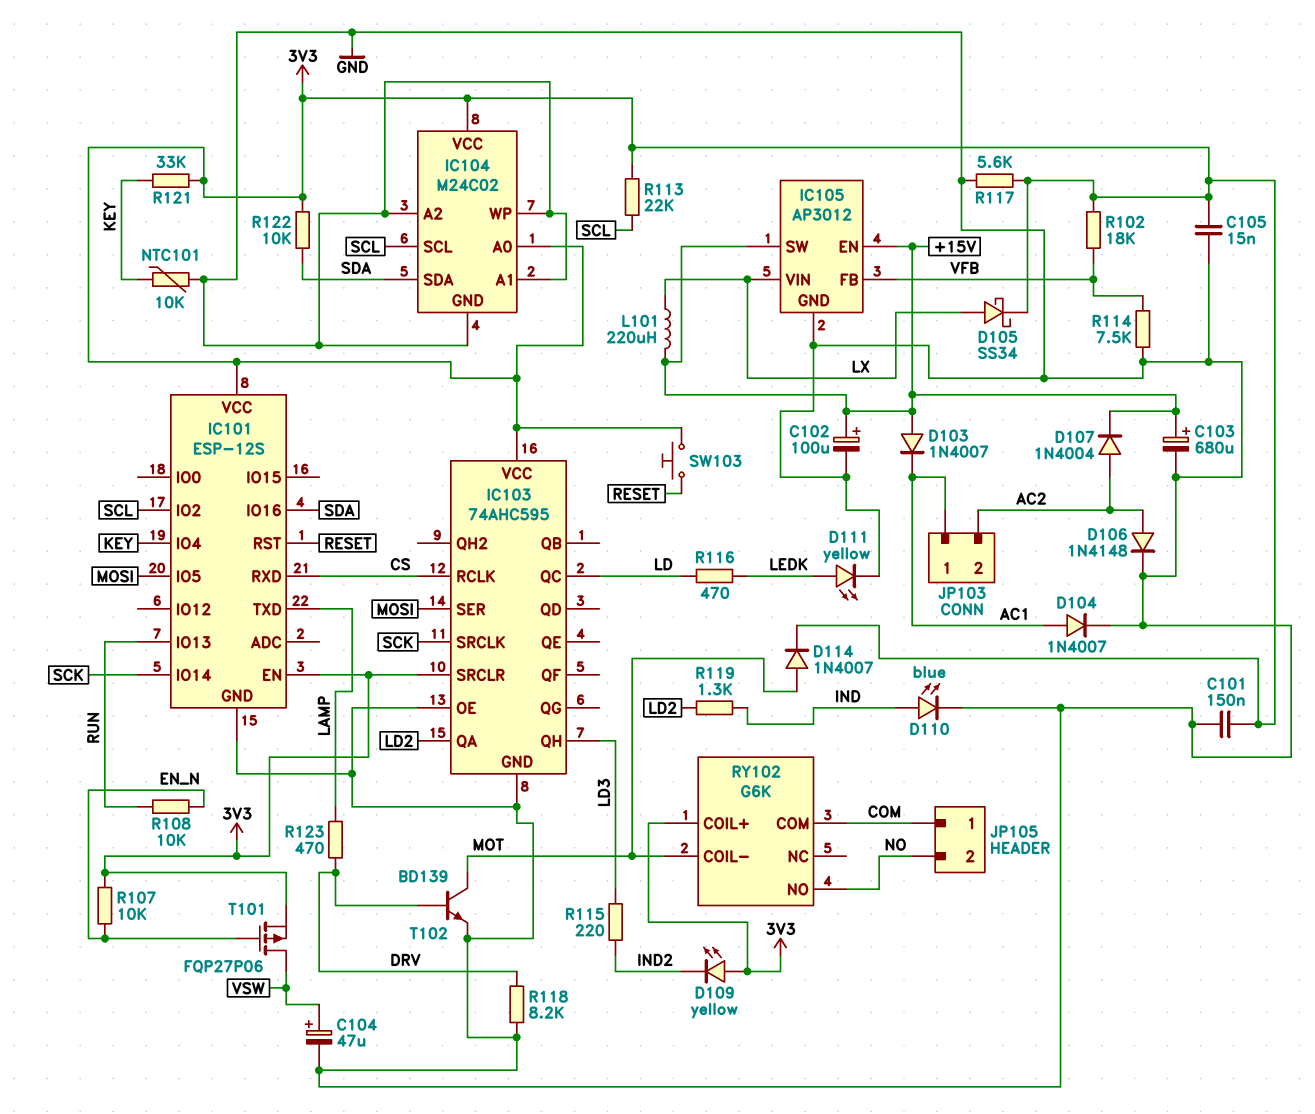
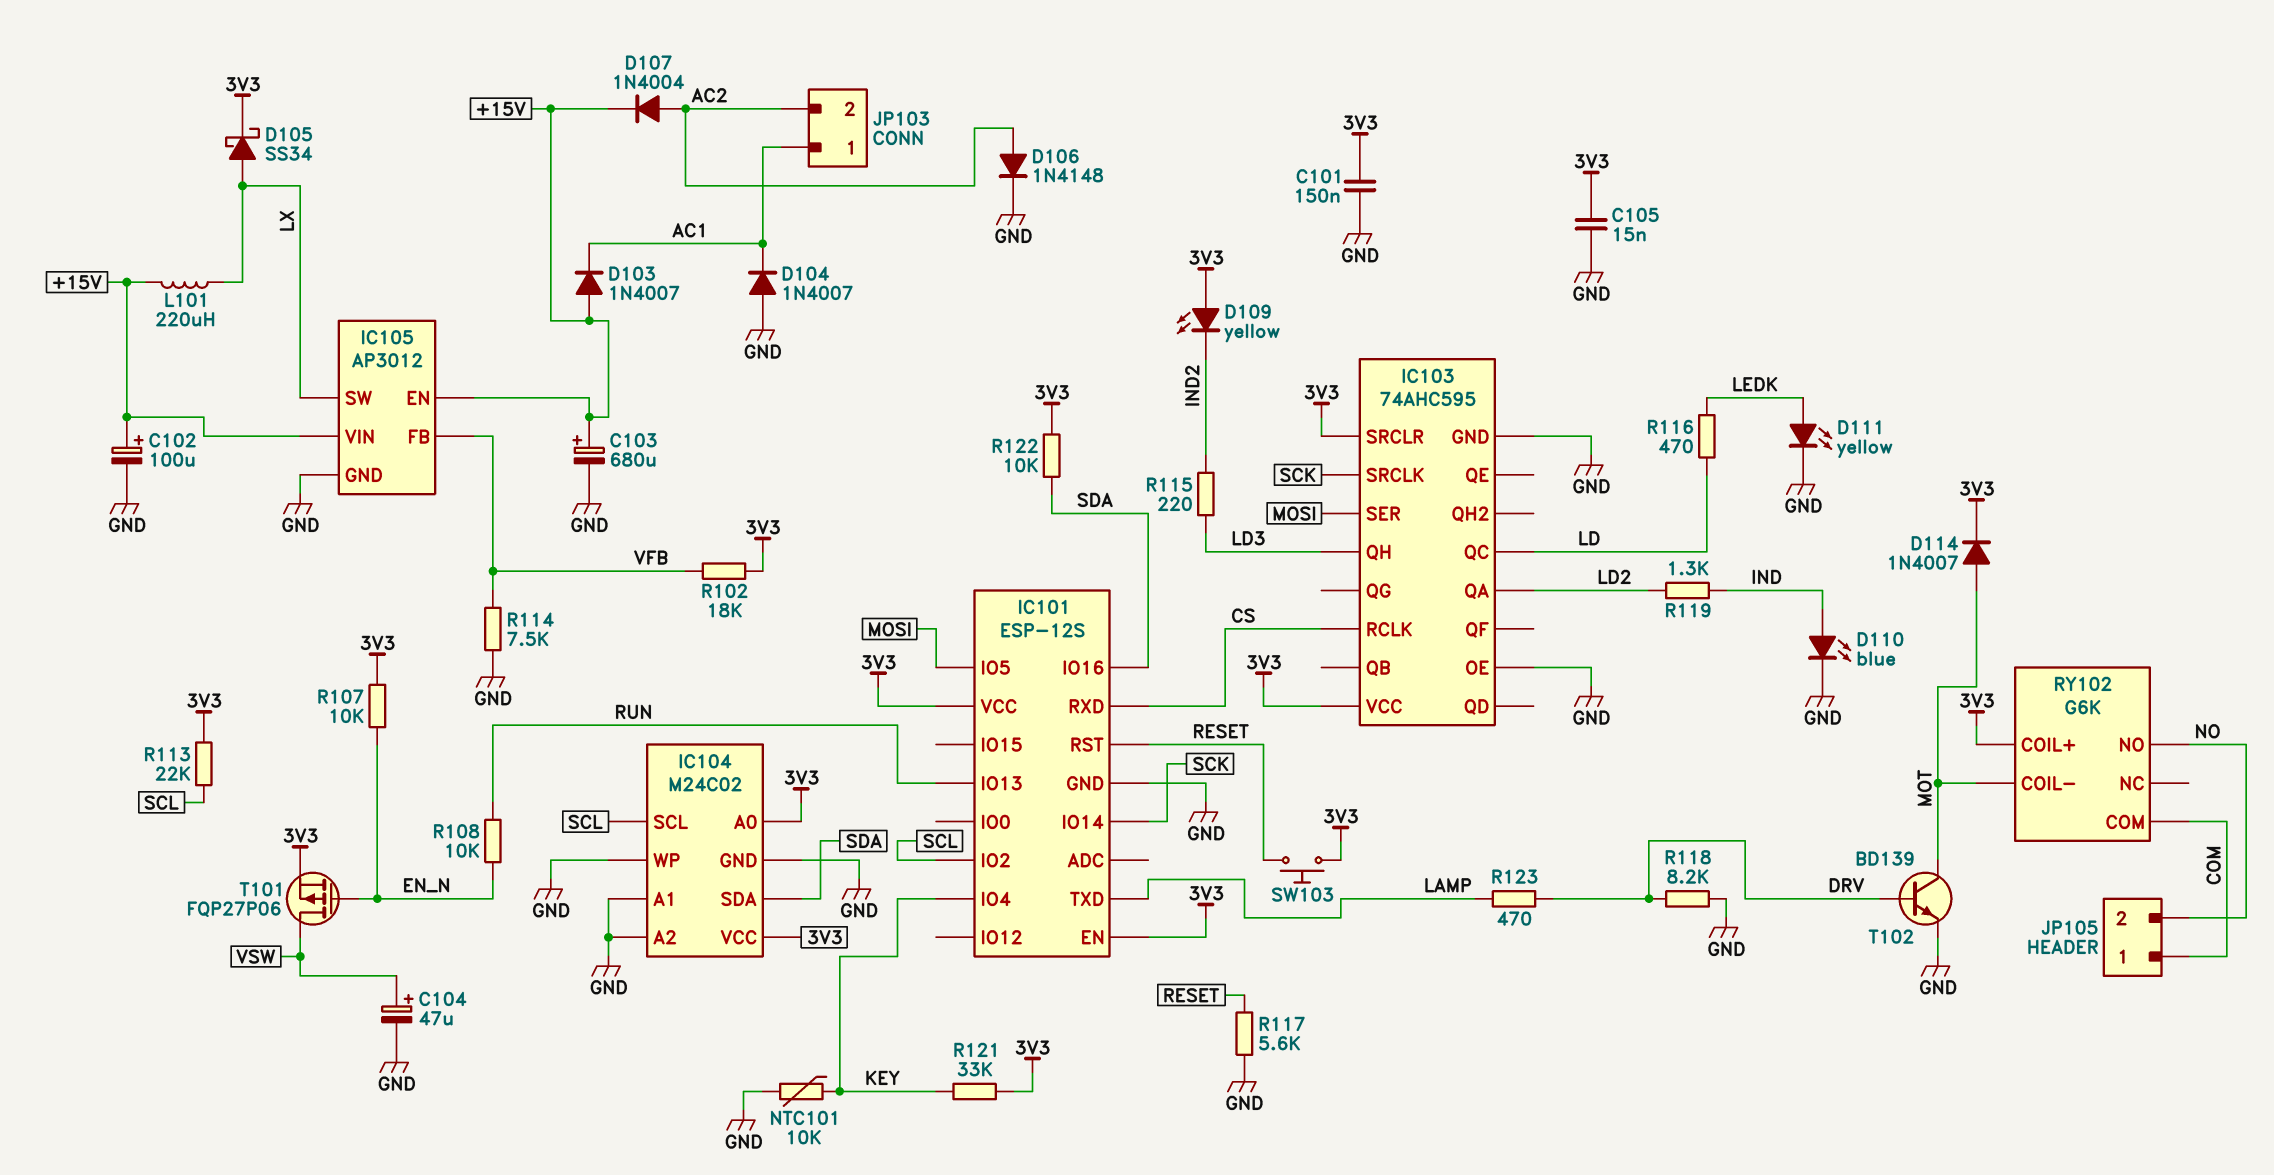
D104: diode 1N4007 (A AC1, K GND) -> diode 1N4007 (A GND, K AC1)
IC105 pin SW: +15V -> LX
IC105 pin VIN: LX -> +15V
R117: 5.6k (3V3, GND) -> 5.6k (GND, RESET)

